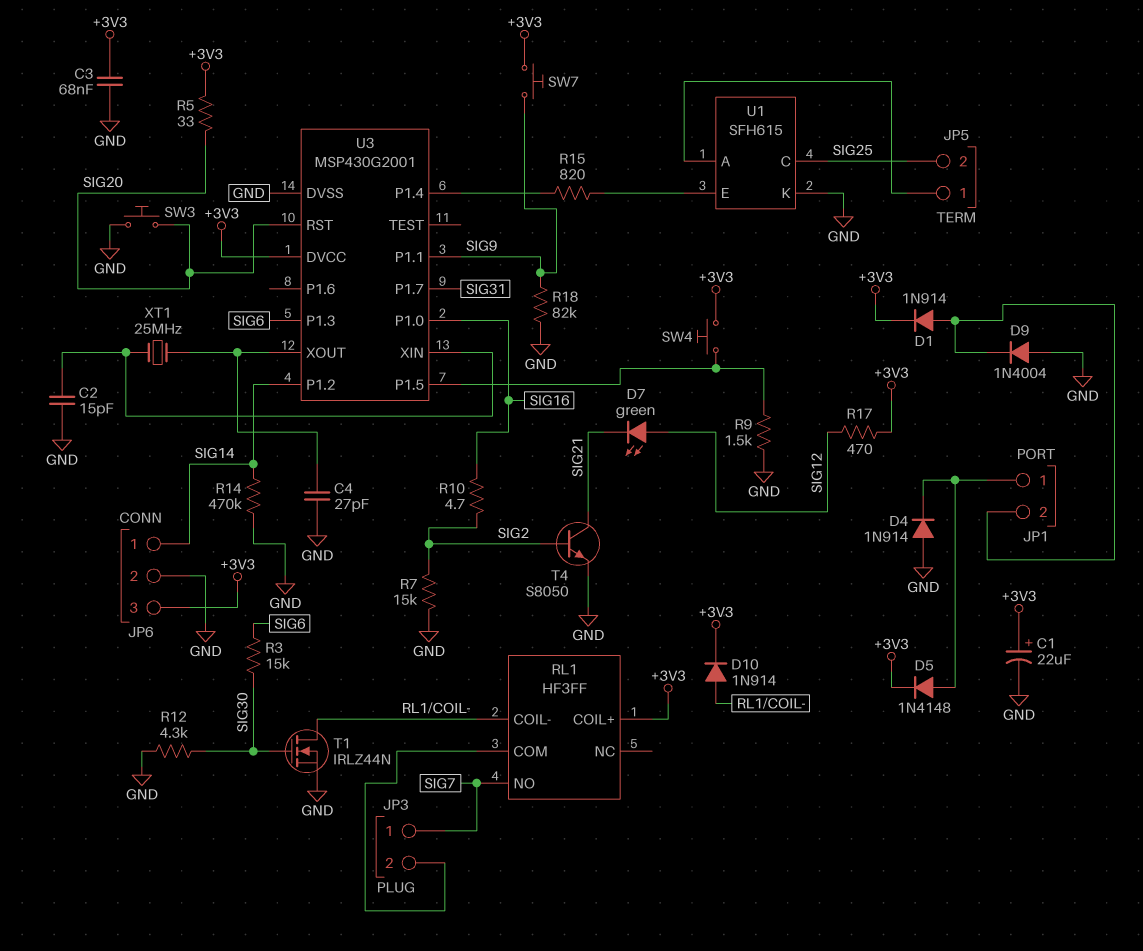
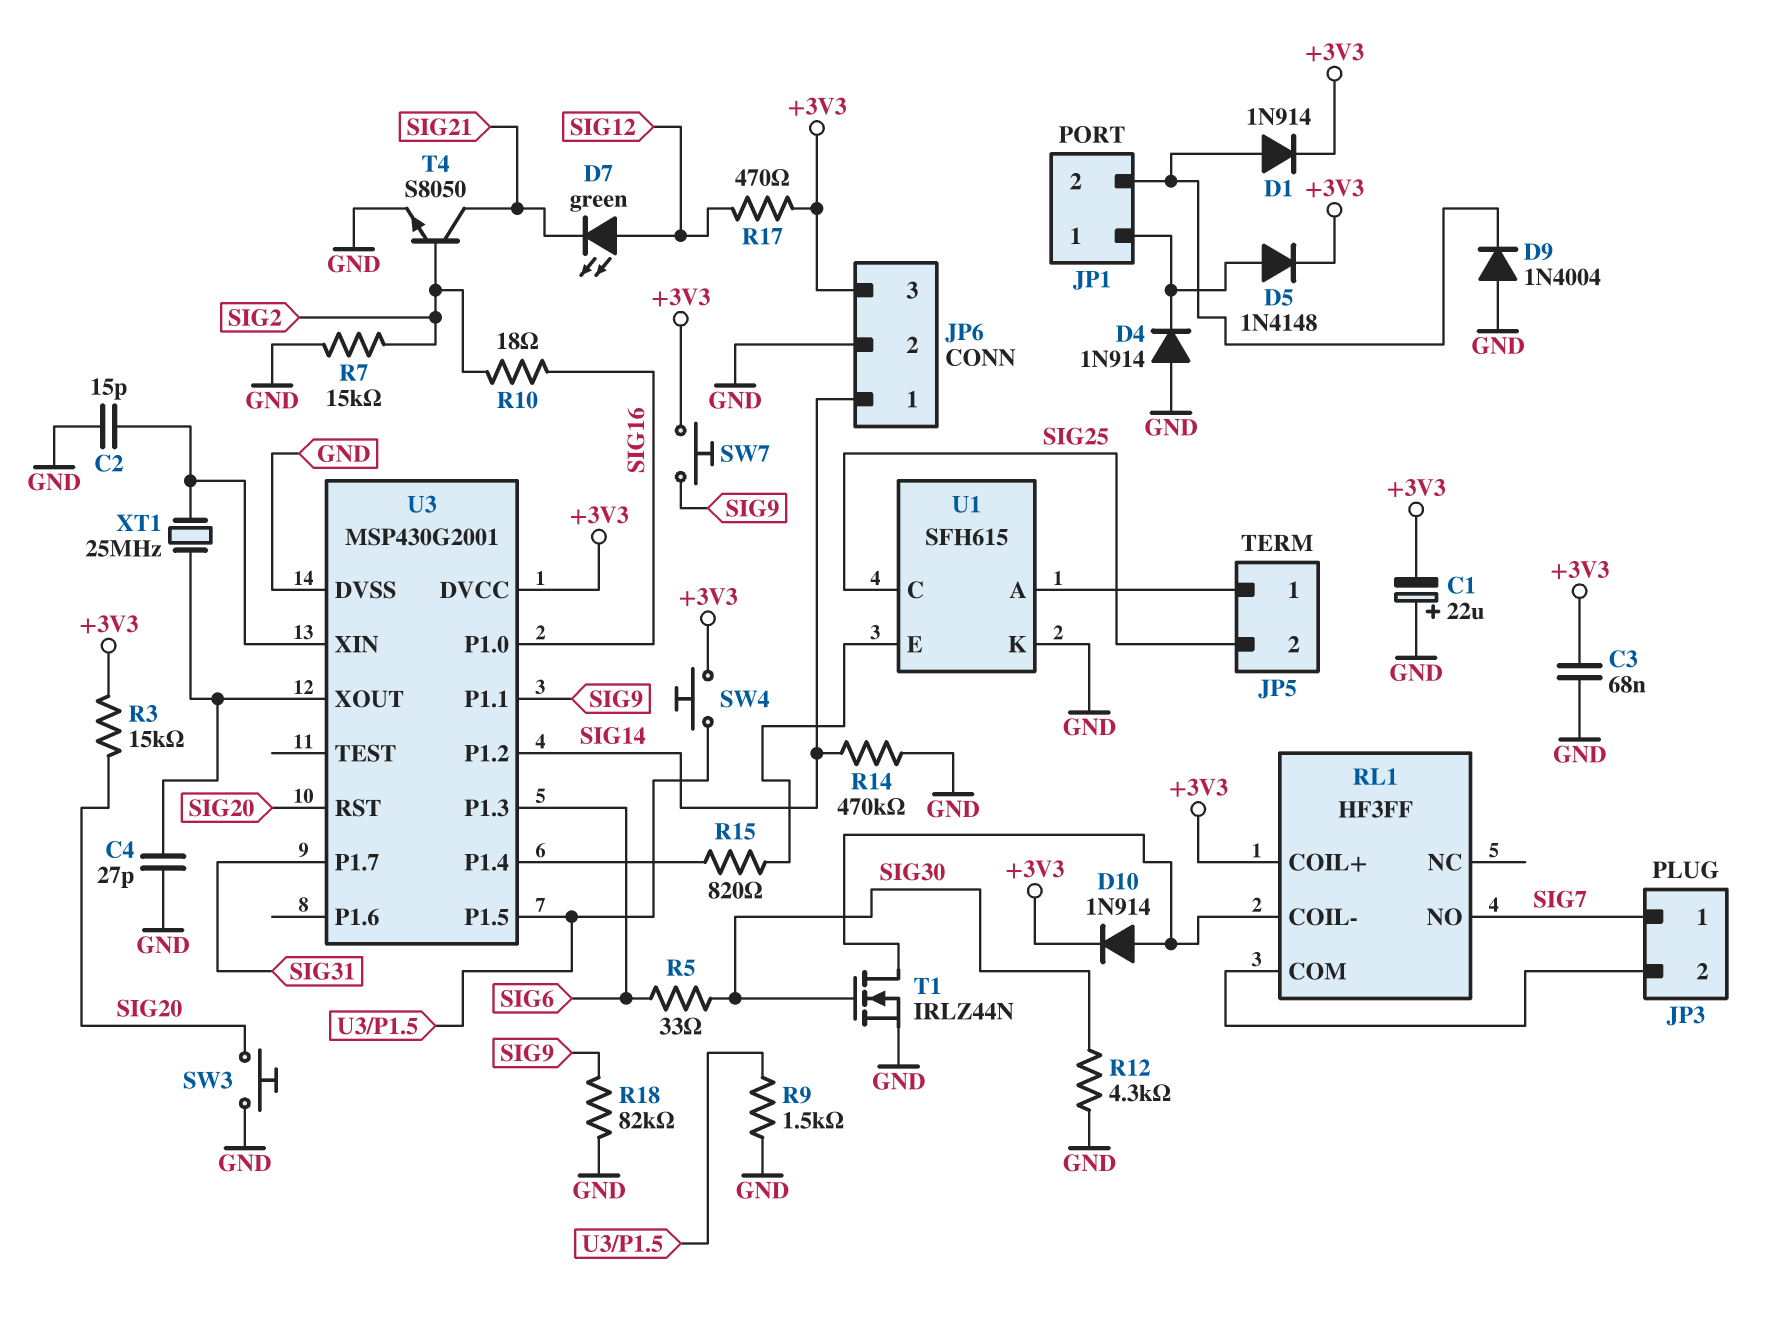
C1: 22uF (plus +3V3, minus GND) -> 22uF (plus GND, minus +3V3)
R3: 15k (SIG6, SIG30) -> 15k (+3V3, SIG20)
R5: 33 (+3V3, SIG20) -> 33 (SIG6, SIG30)
R10: 4.7 (SIG2, SIG16) -> 18 (SIG2, SIG16)

